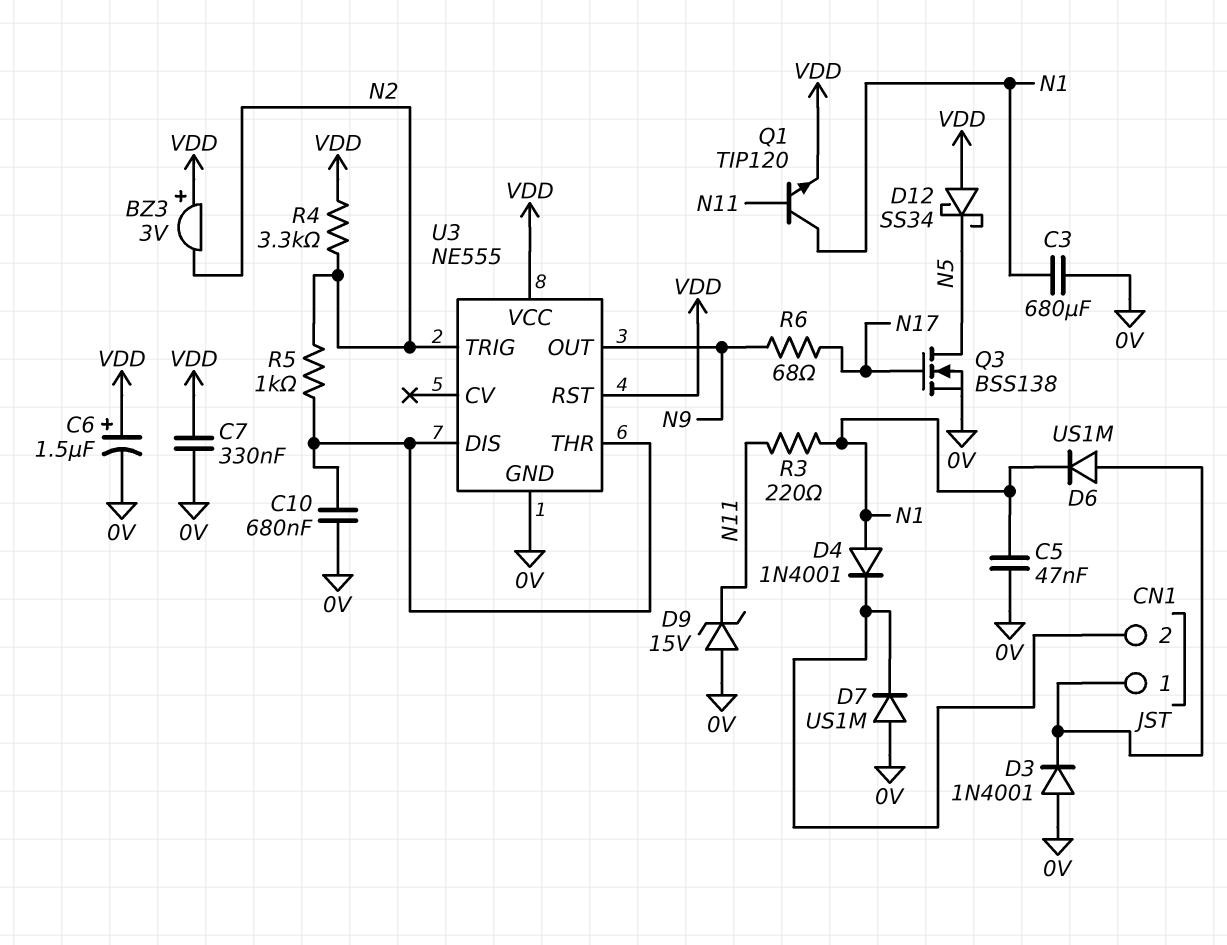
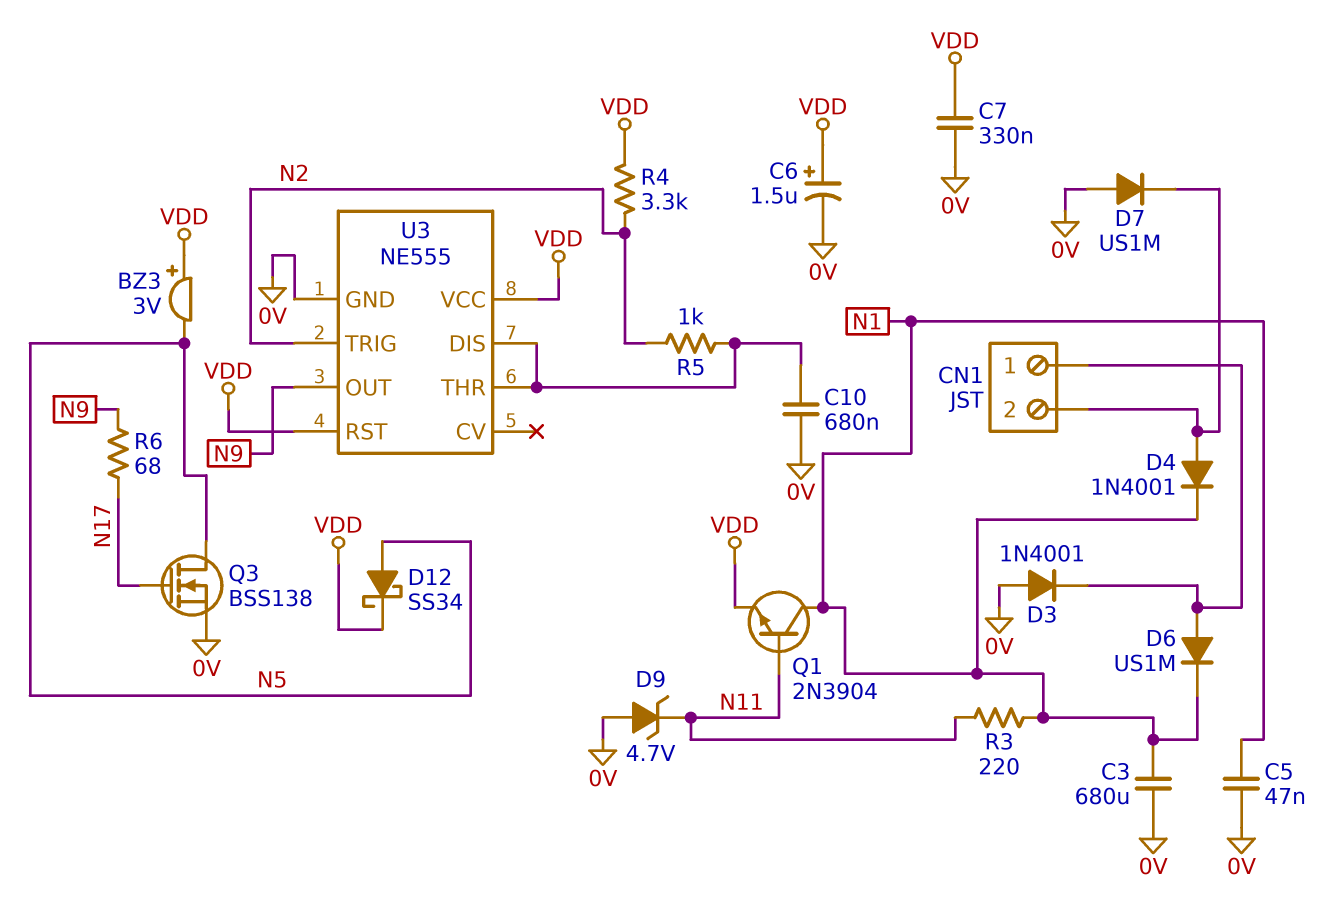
BZ3: buzzer 3V (plus VDD, minus N2) -> buzzer 3V (plus VDD, minus N5)
D4: diode 1N4001 (A N1, K CN1/2) -> diode 1N4001 (A CN1/2, K N1)
D9: zener 15V (A 0V, K N11) -> zener 4.7V (A 0V, K N11)
D12: schottky SS34 (A VDD, K N5) -> schottky SS34 (A N5, K VDD)
Q1: NPN TIP120 (B N11, C N1, E VDD) -> NPN 2N3904 (B N11, C N1, E VDD)

